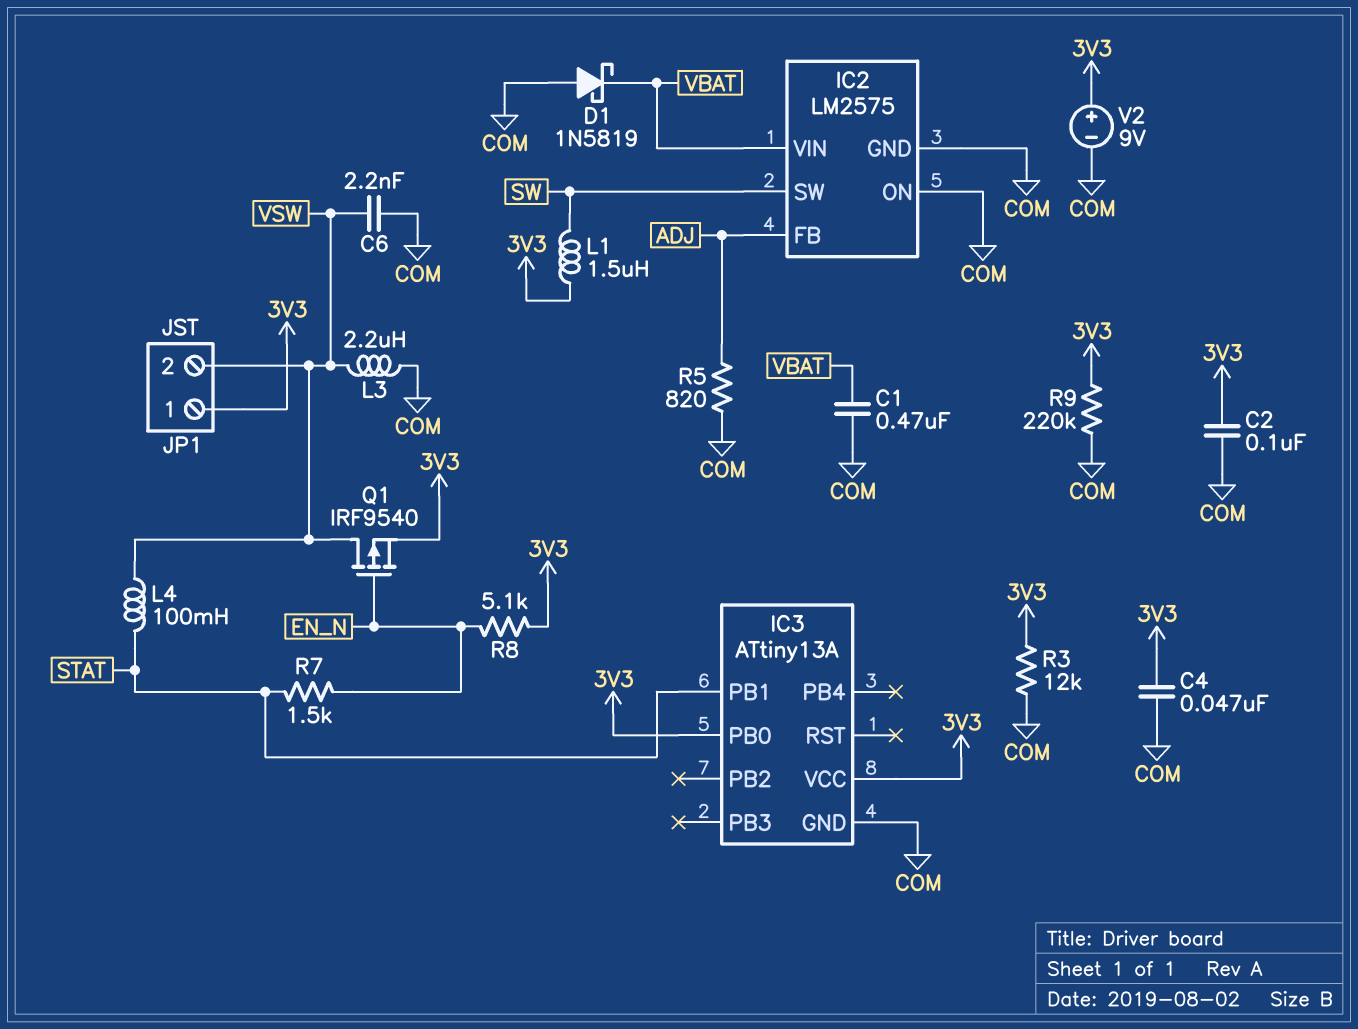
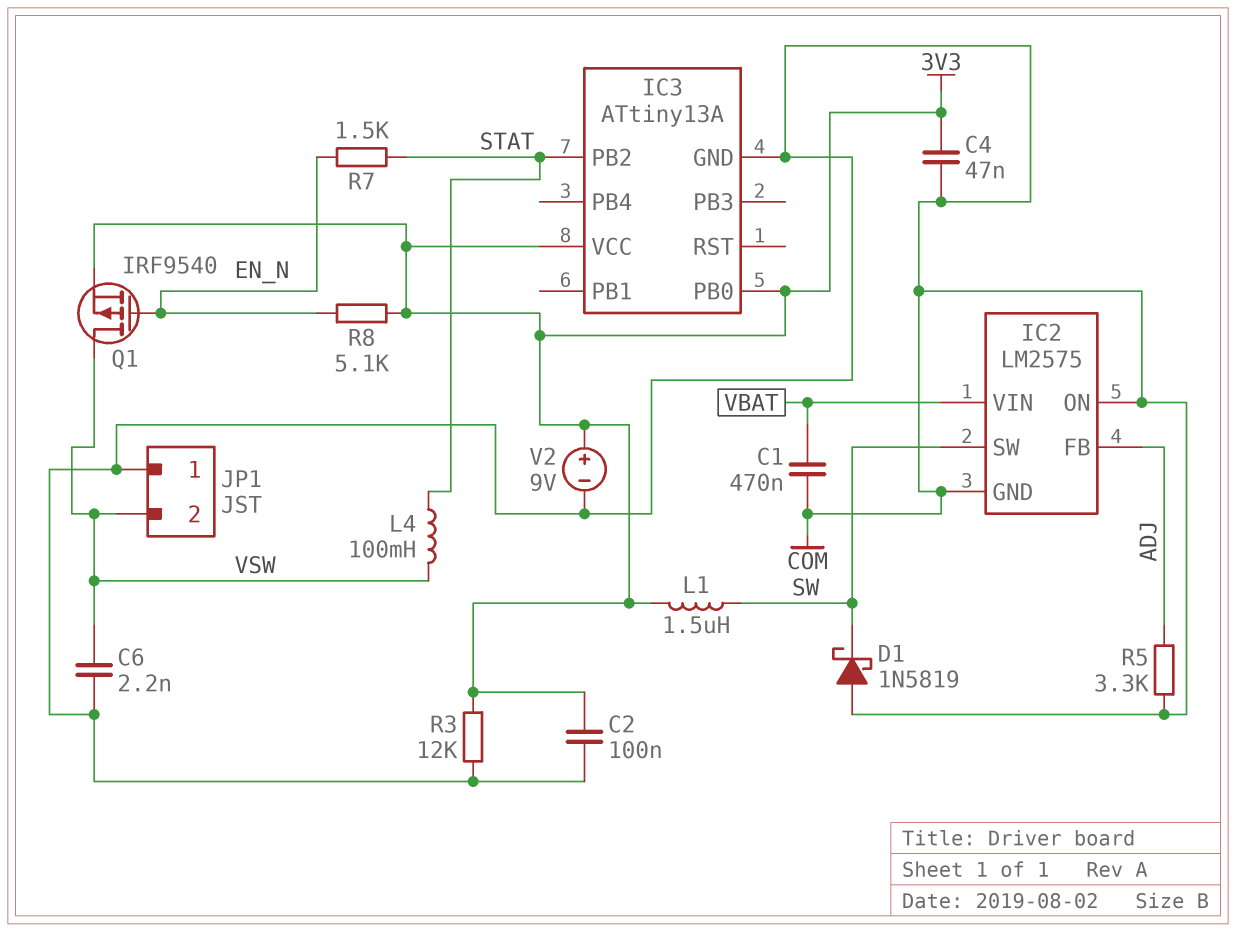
D1: schottky 1N5819 (A COM, K VBAT) -> schottky 1N5819 (A COM, K SW)
IC3 pin PB1: STAT -> none
IC3 pin PB2: none -> STAT
JP1 pin 1: 3V3 -> COM
L3: 2.2uH (COM, VSW) -> none
R5: 820 (ADJ, COM) -> 3.3k (ADJ, COM)
R9: 220k (3V3, COM) -> none

